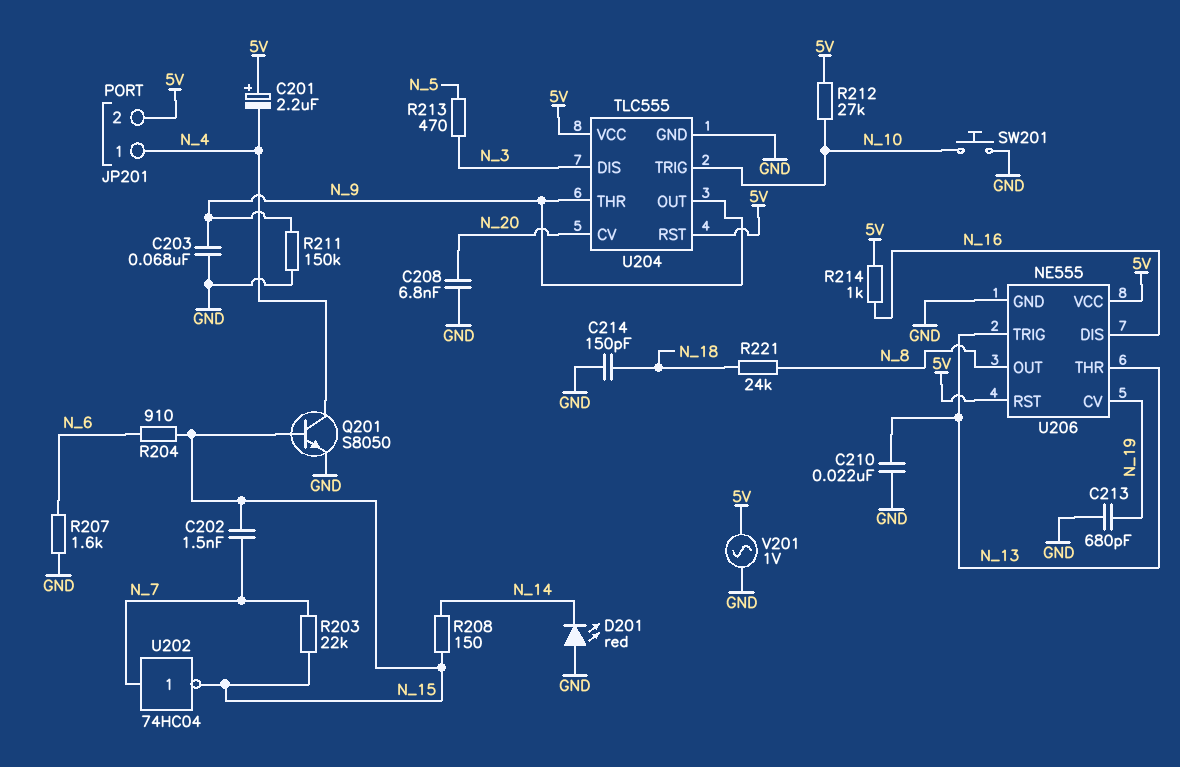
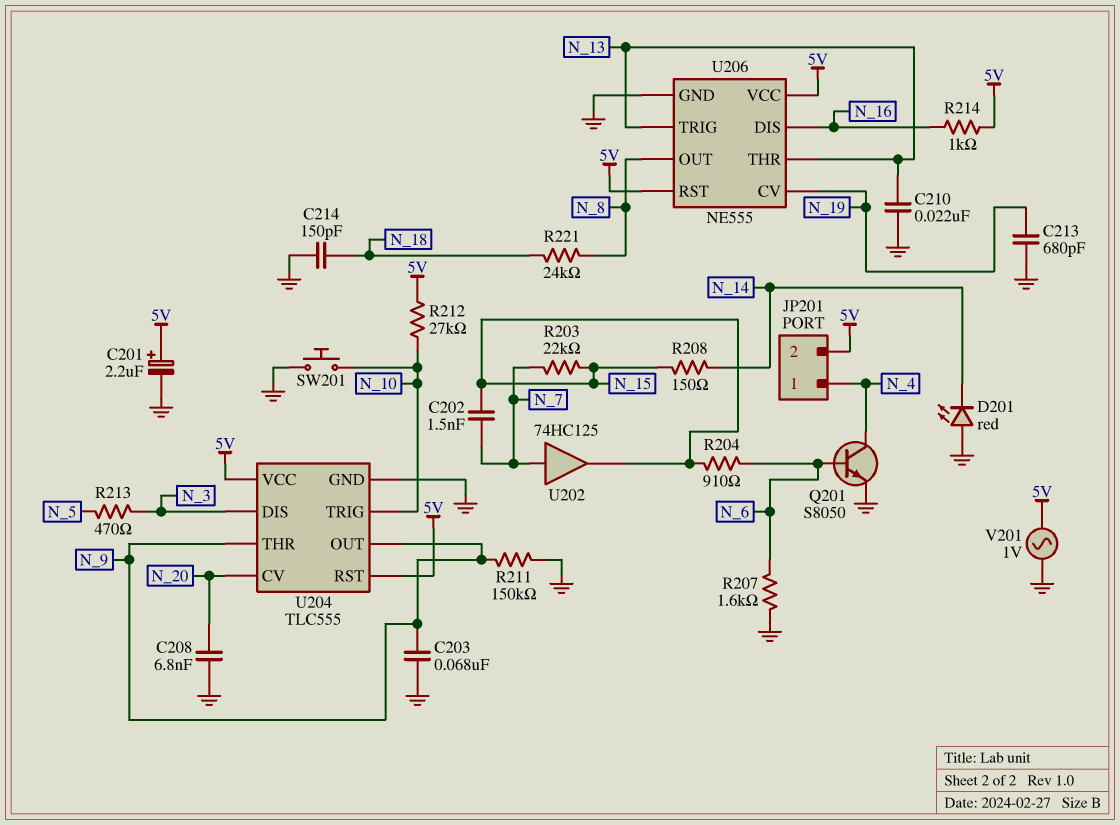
C201: 2.2uF (plus 5V, minus N_4) -> 2.2uF (plus 5V, minus GND)
Q201: NPN S8050 (B N_15, C N_4, E GND) -> NPN S8050 (B N_6, C N_4, E GND)
U202: NOT 74HC04 (in N_7, out N_15) -> buffer 74HC125 (in N_7, out N_15)

